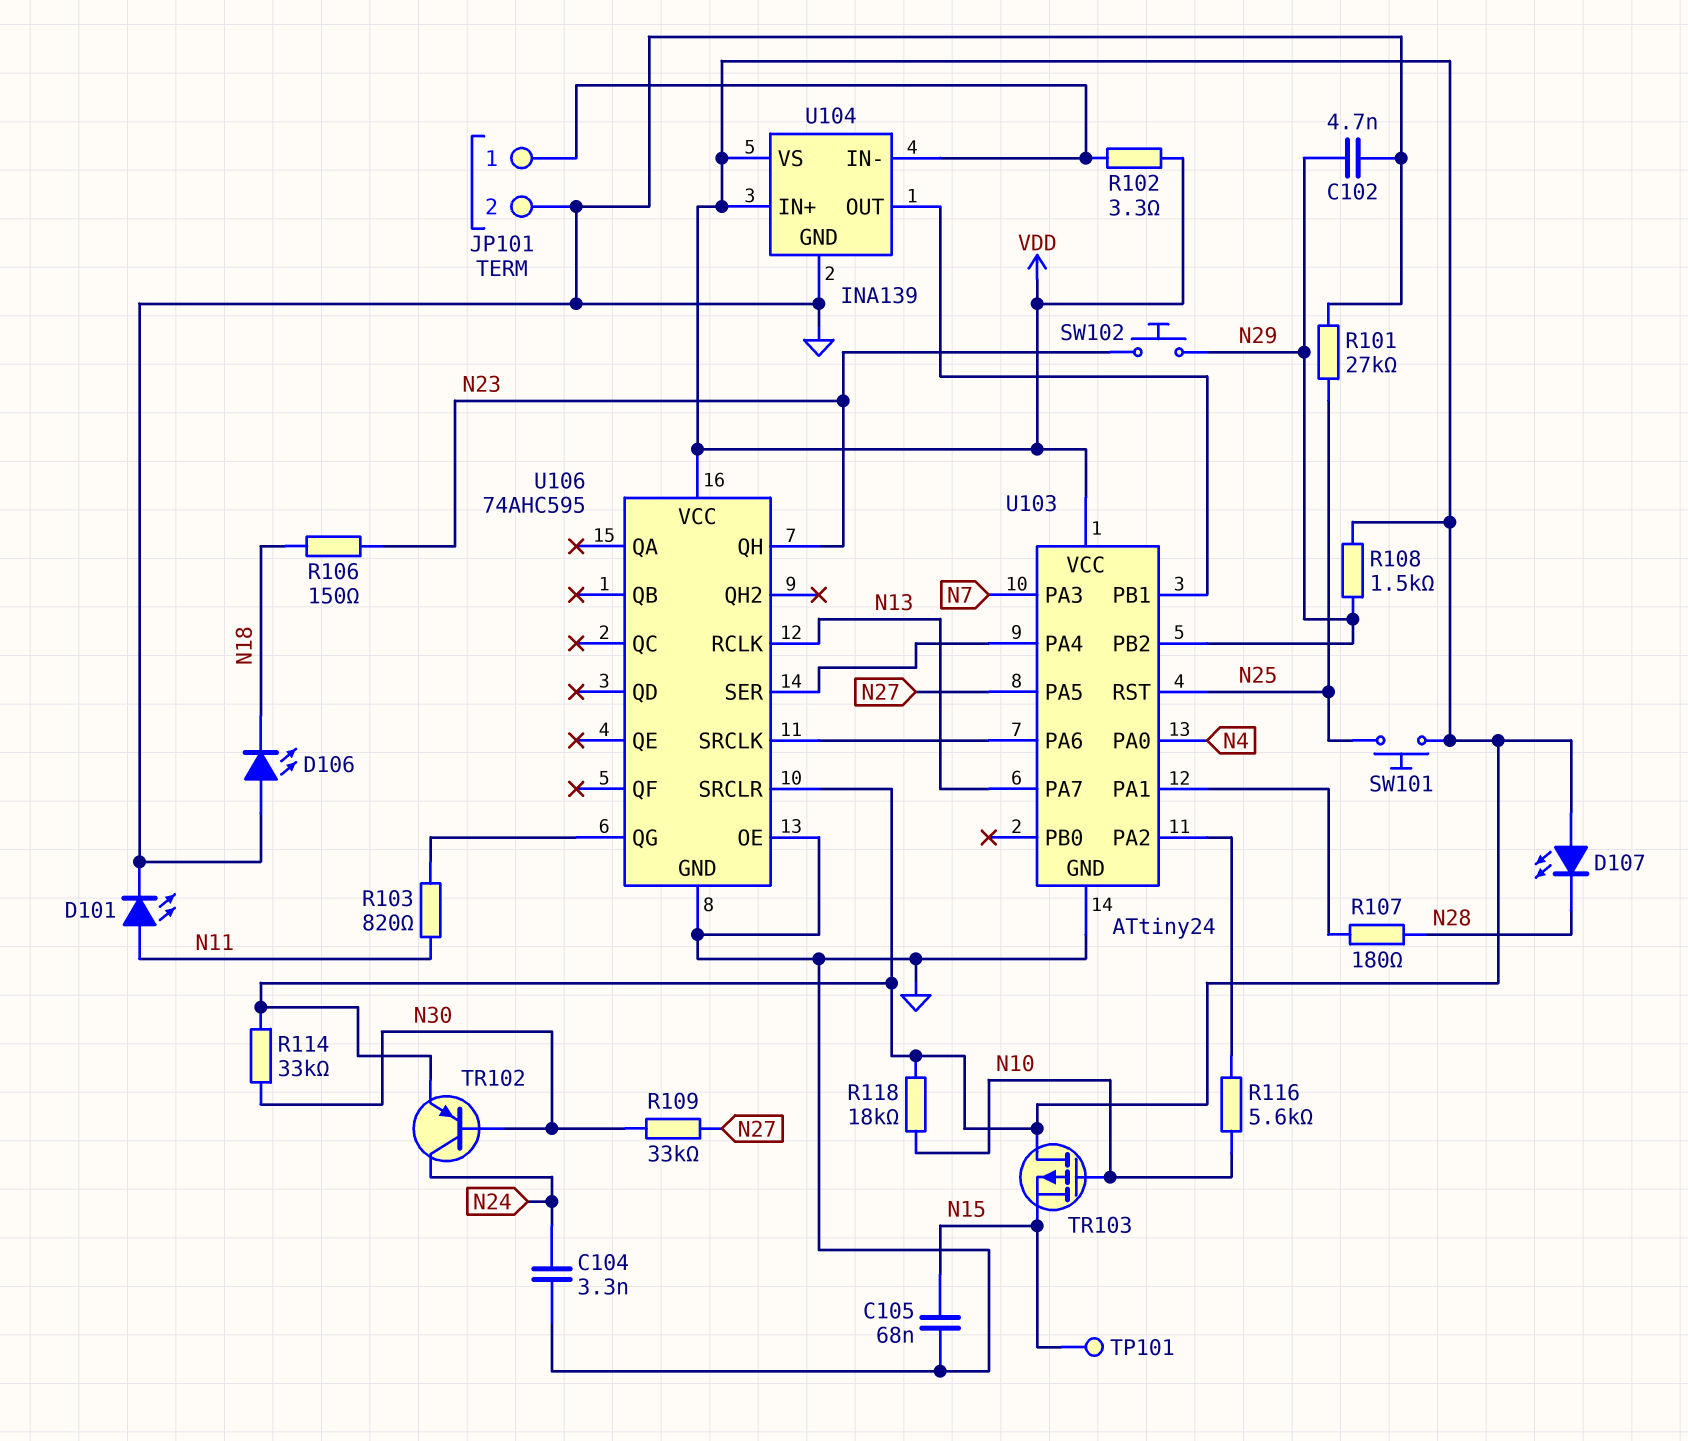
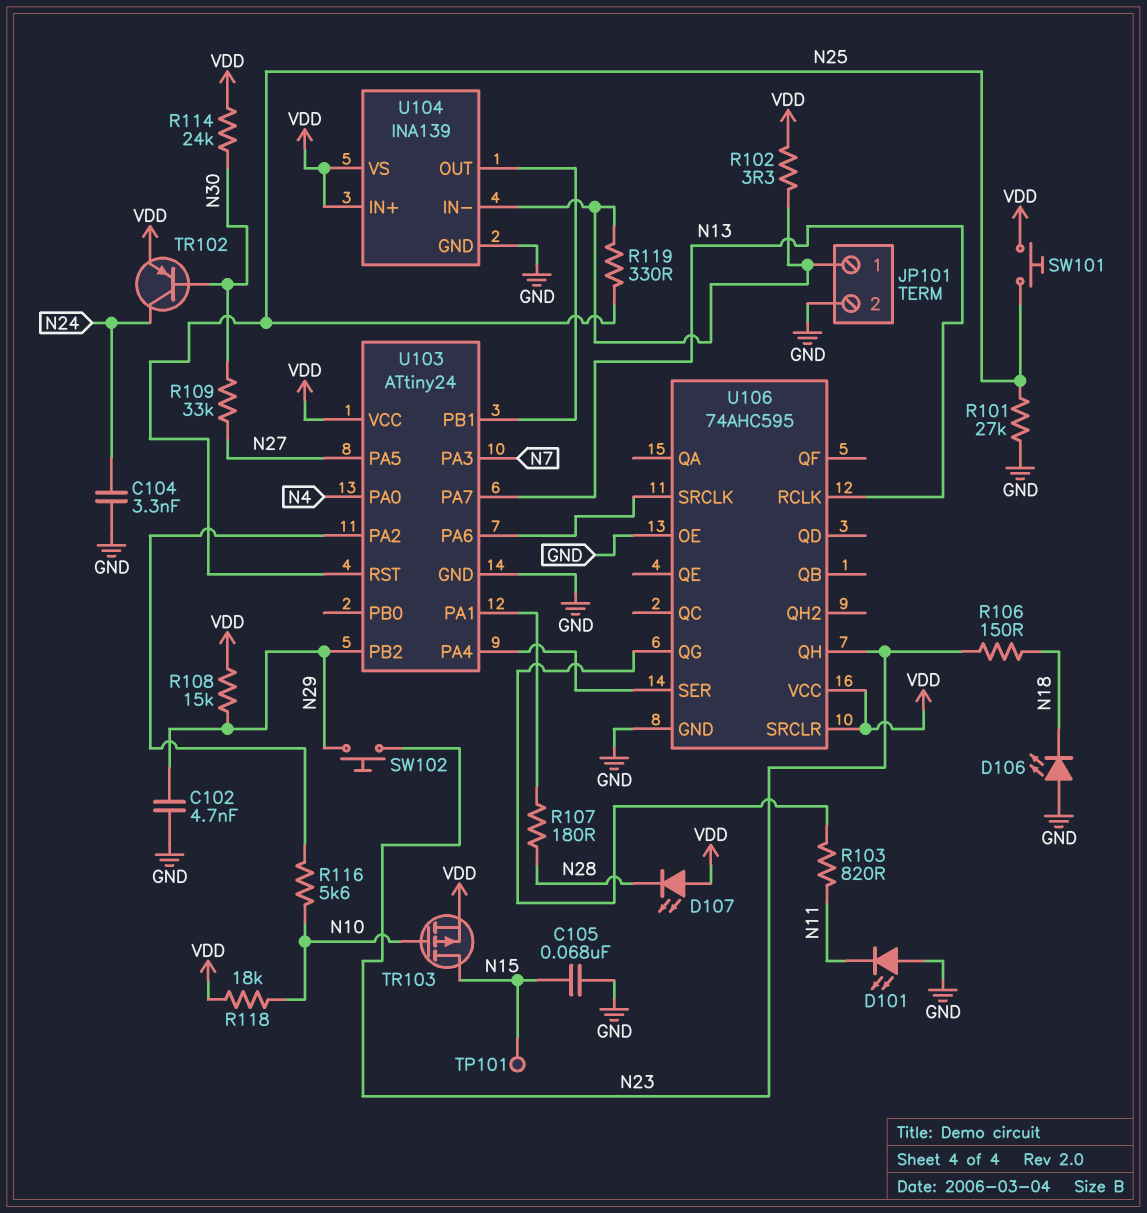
D101: LED (A N11, K GND) -> LED (A GND, K N11)
R108: 1.5k (N29, VDD) -> 15k (N29, VDD)
R114: 33k (N30, VDD) -> 24k (N30, VDD)
R119: none -> 330 (JP101/1, N25)
TR103: PMOS (G N10, D VDD, S N15) -> PMOS (G N10, D N15, S VDD)

